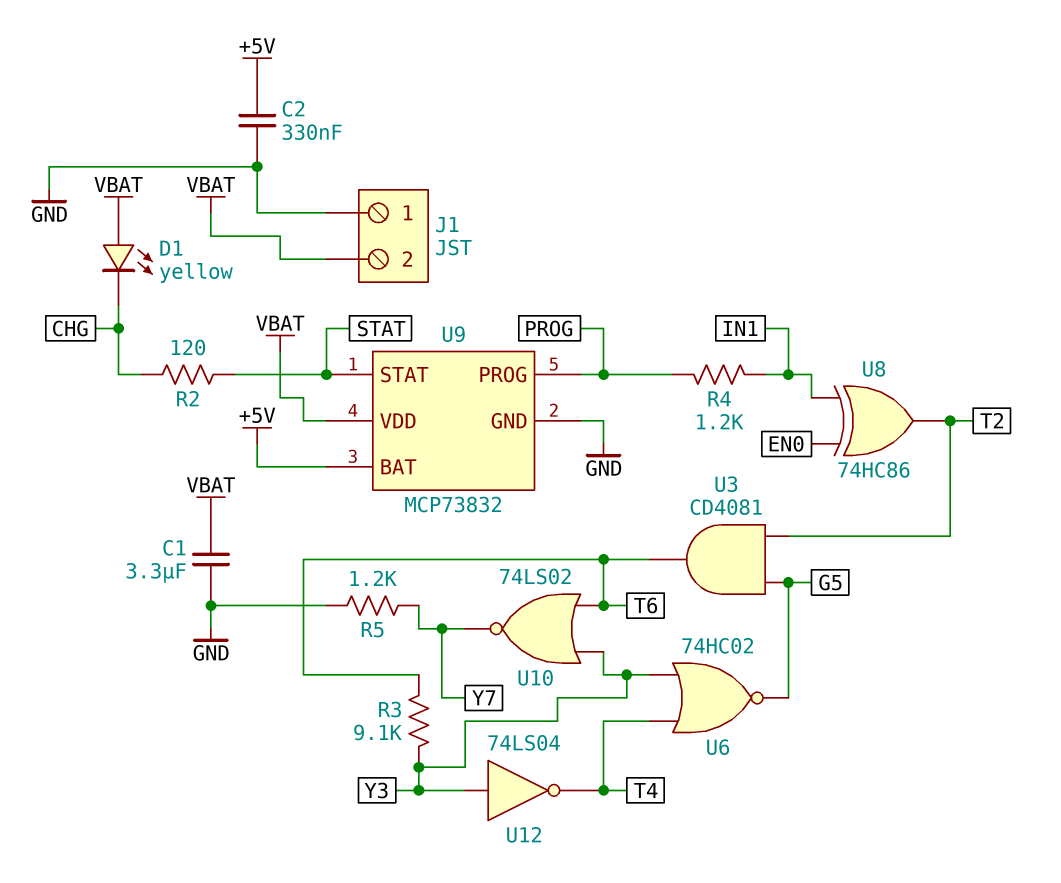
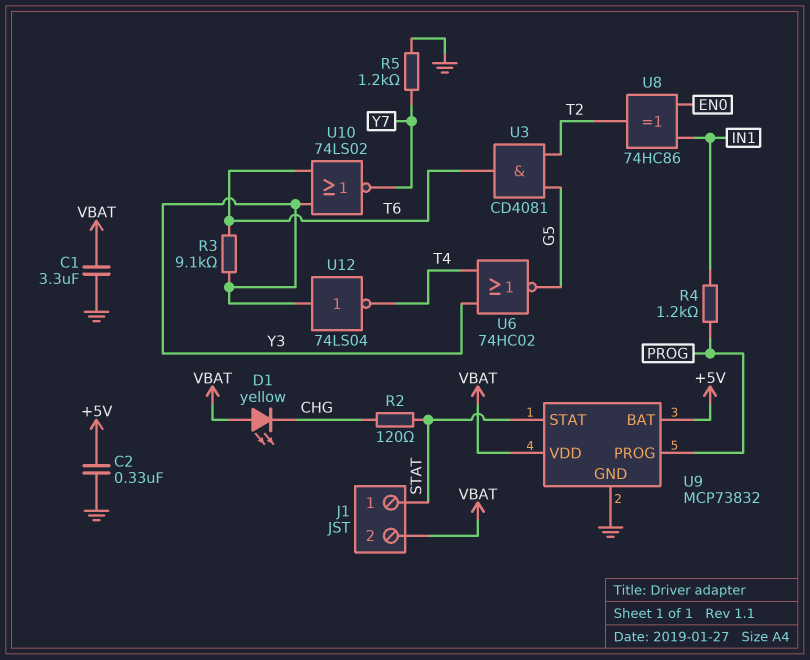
J1 pin 1: GND -> STAT

